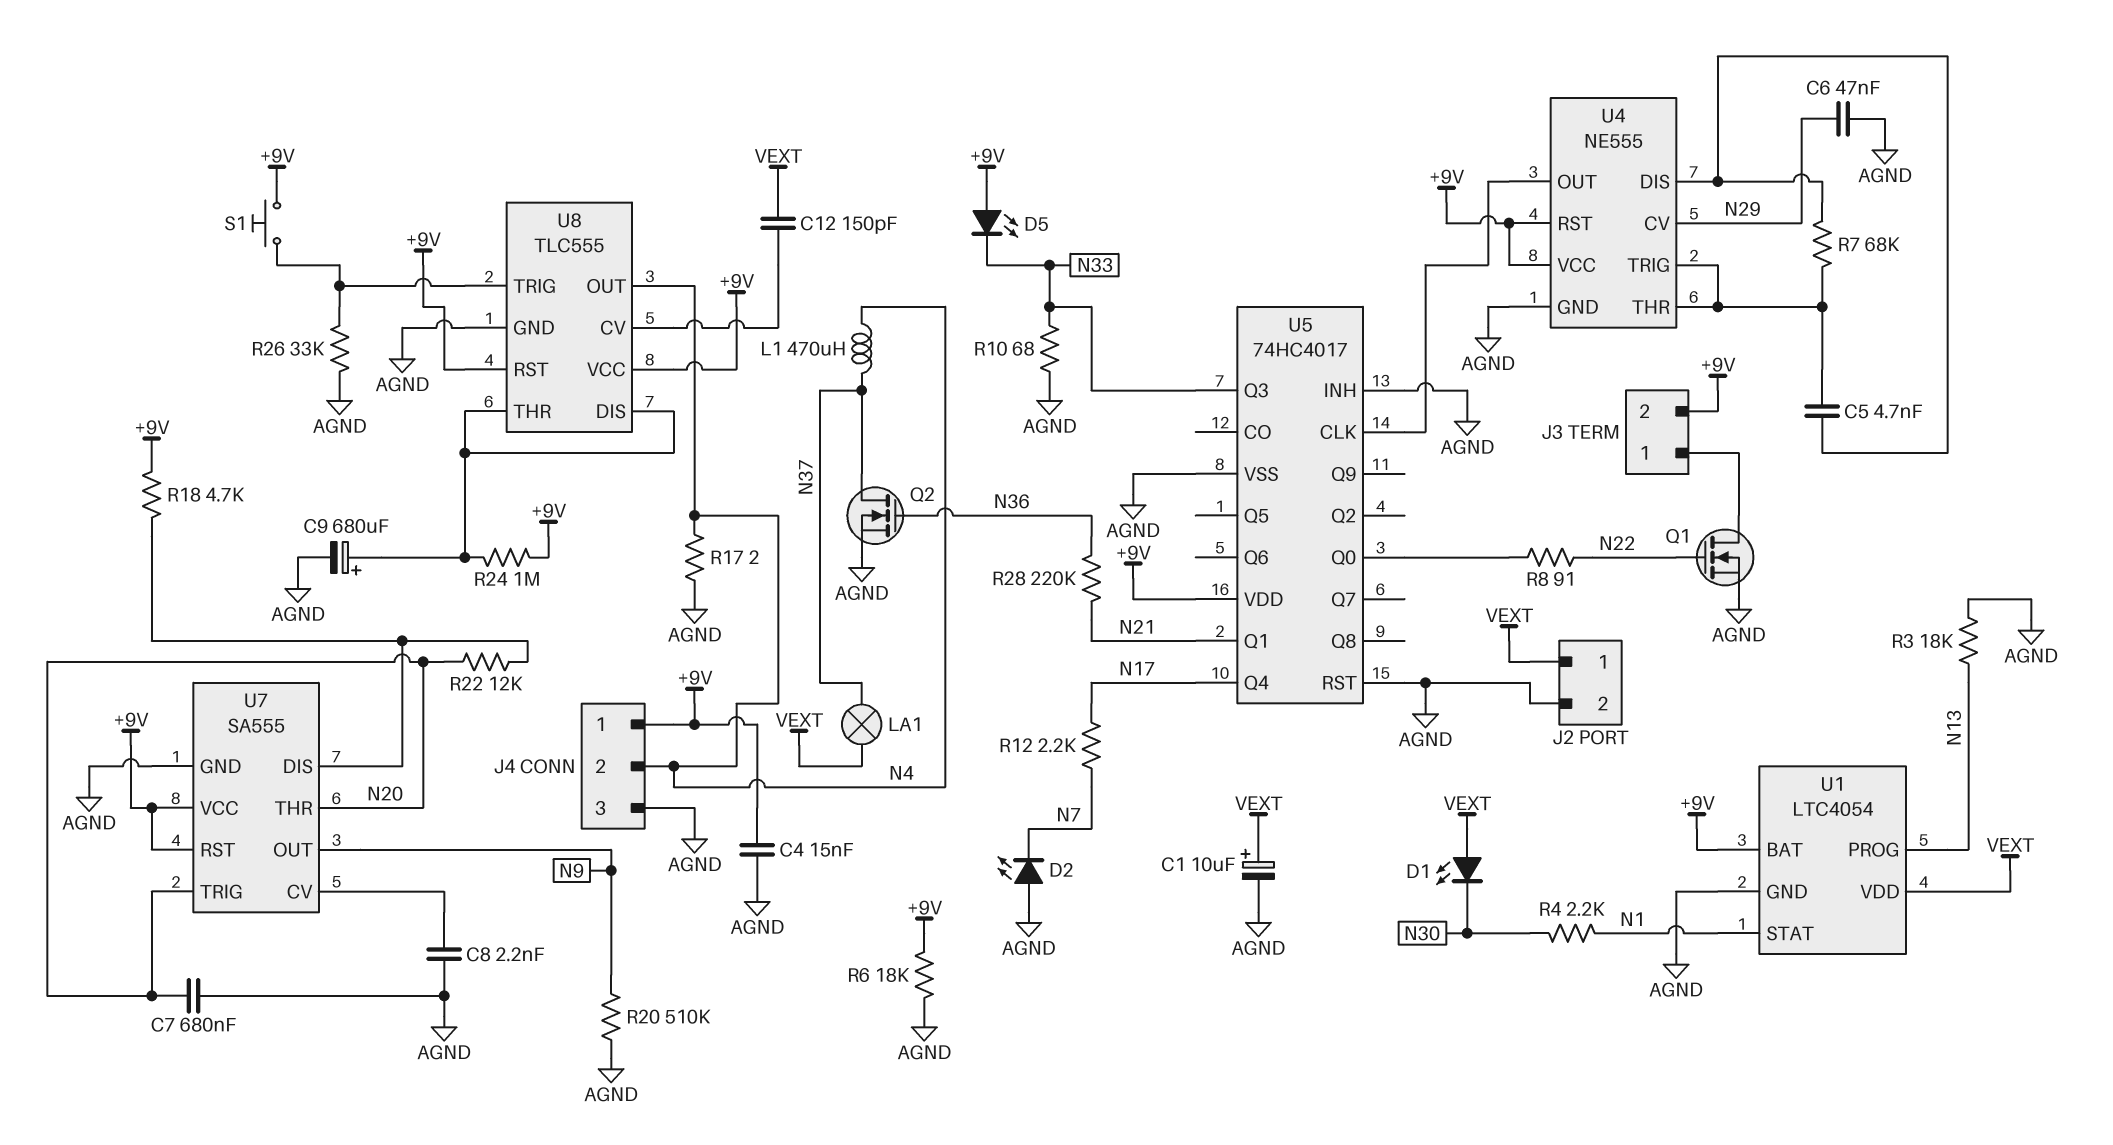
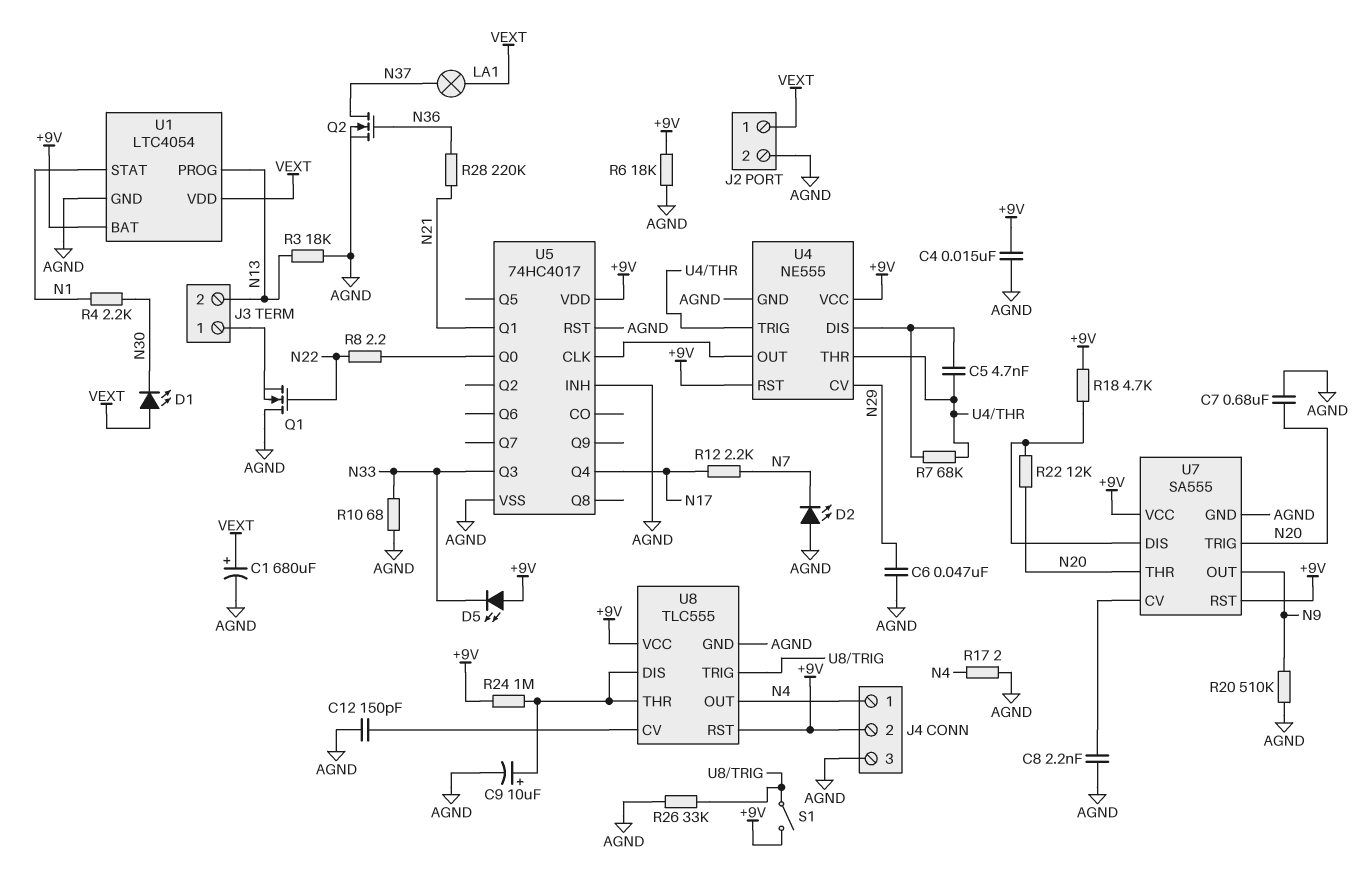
C1: 10uF (plus VEXT, minus AGND) -> 680uF (plus VEXT, minus AGND)
C9: 680uF (plus U8/DIS, minus AGND) -> 10uF (plus U8/DIS, minus AGND)
C12: 150pF (U8/CV, VEXT) -> 150pF (AGND, U8/CV)
J3 pin 2: +9V -> N13
J4 pin 1: +9V -> N4
J4 pin 2: N4 -> +9V
L1: 470uH (N4, N37) -> none
Q1: NMOS (G N22, D J3/1, S AGND) -> NMOS (G N22, D AGND, S J3/1)
R8: 91 (N22, U5/Q0) -> 2.2 (N22, U5/Q0)
S1: button (+9V, U8/TRIG) -> switch (+9V, U8/TRIG)

